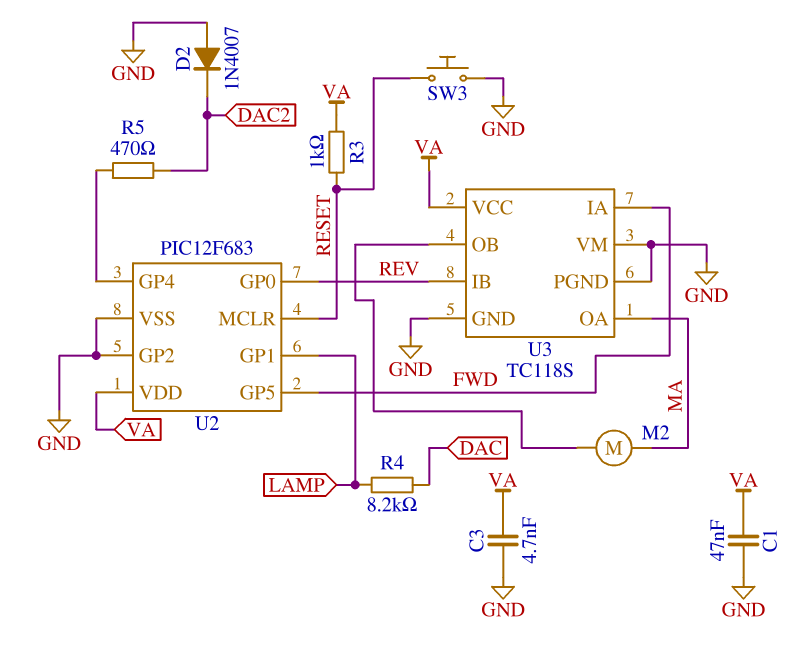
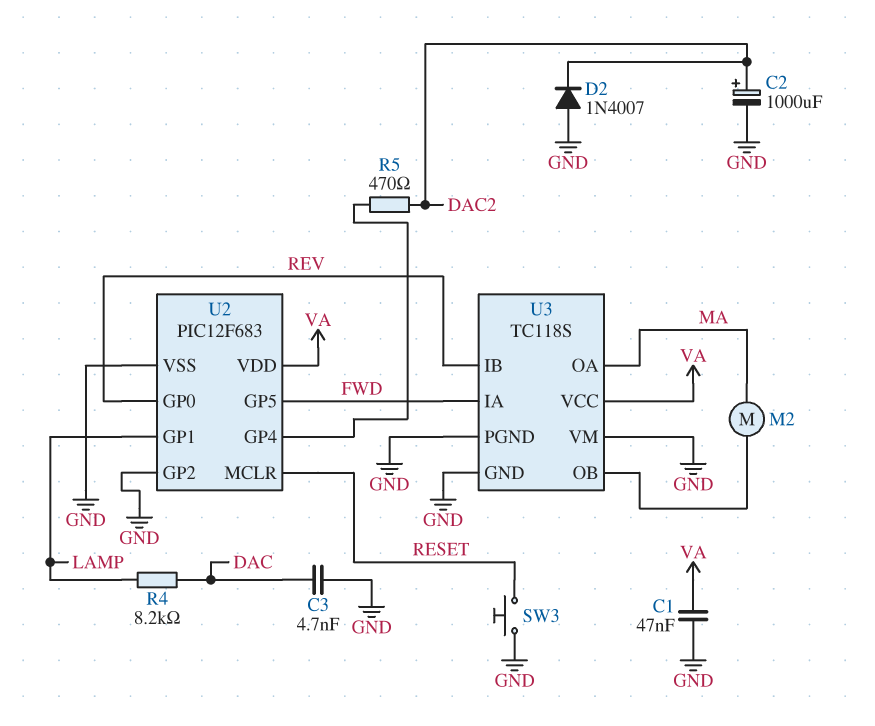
C2: none -> 1000uF (plus DAC2, minus GND)
C3: 4.7nF (GND, VA) -> 4.7nF (DAC, GND)
R3: 1k (RESET, VA) -> none

